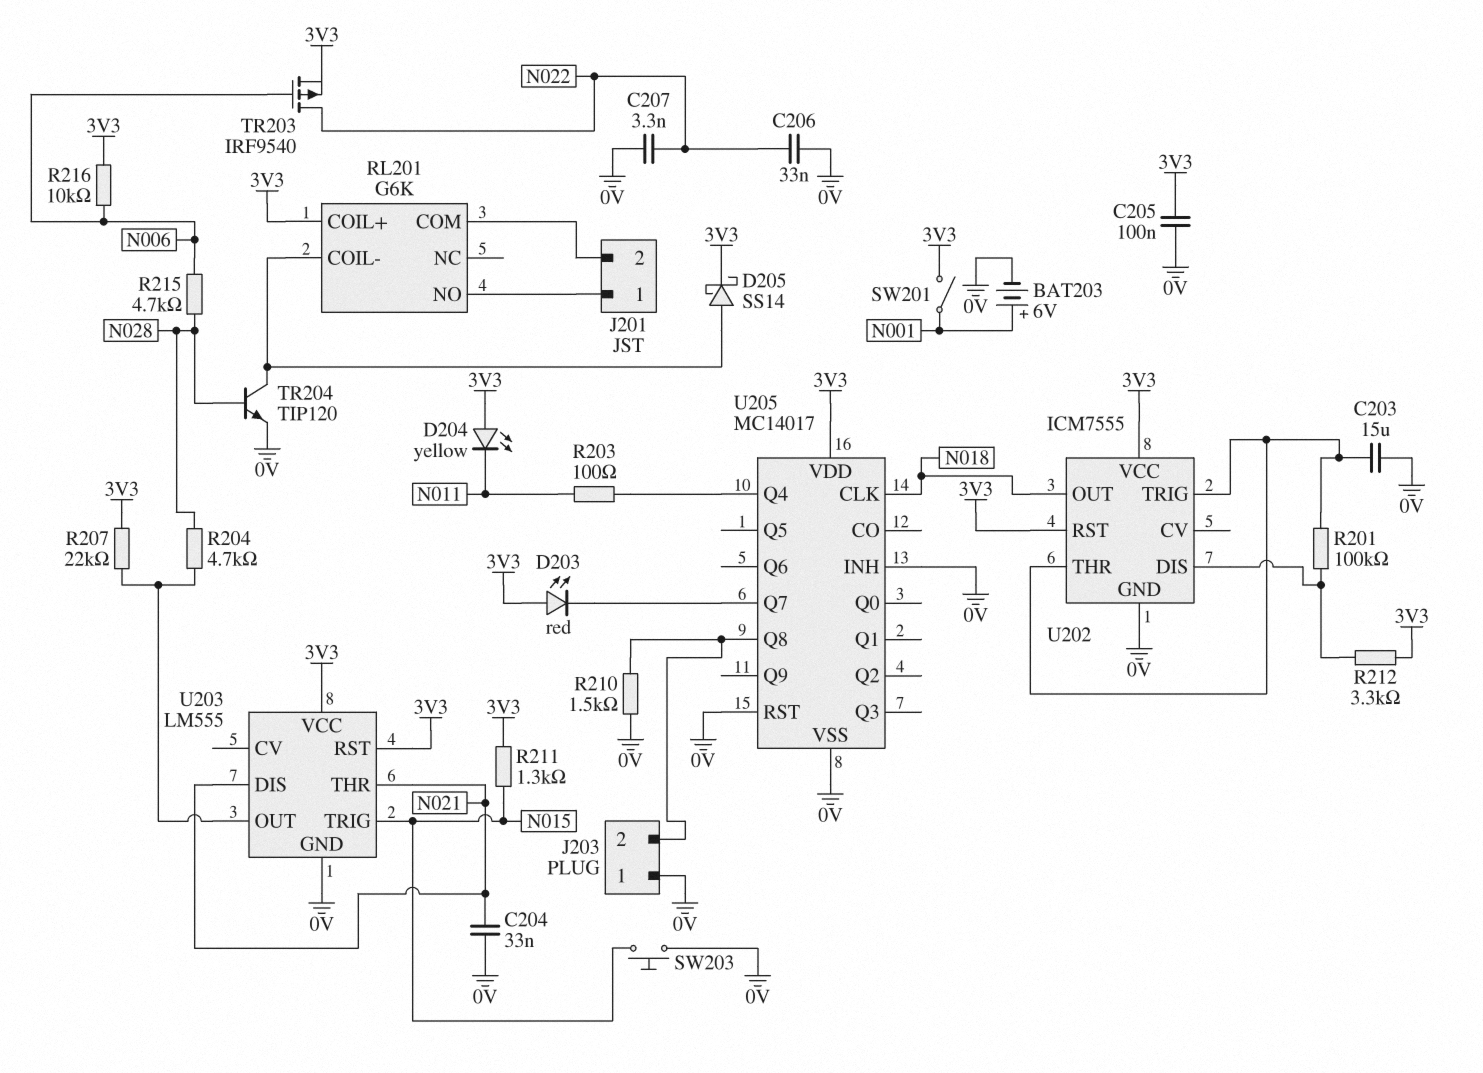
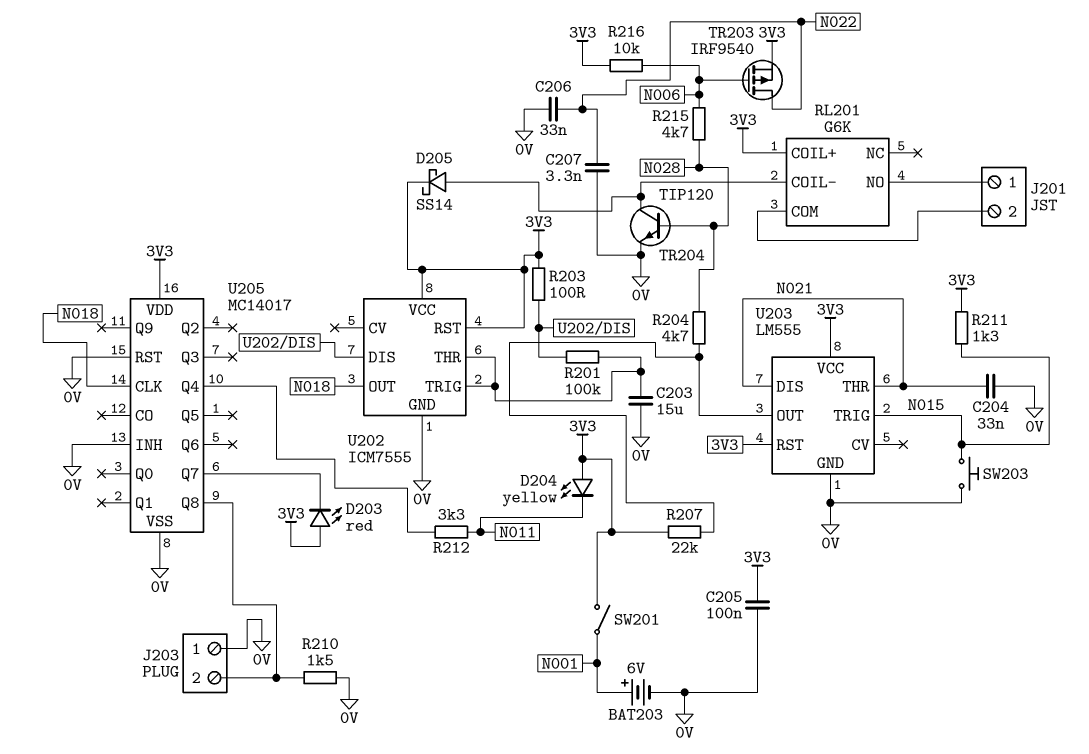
R203: 100 (N011, U205/Q4) -> 100 (3V3, U202/DIS)
R212: 3.3k (3V3, U202/DIS) -> 3.3k (N011, U205/Q4)

